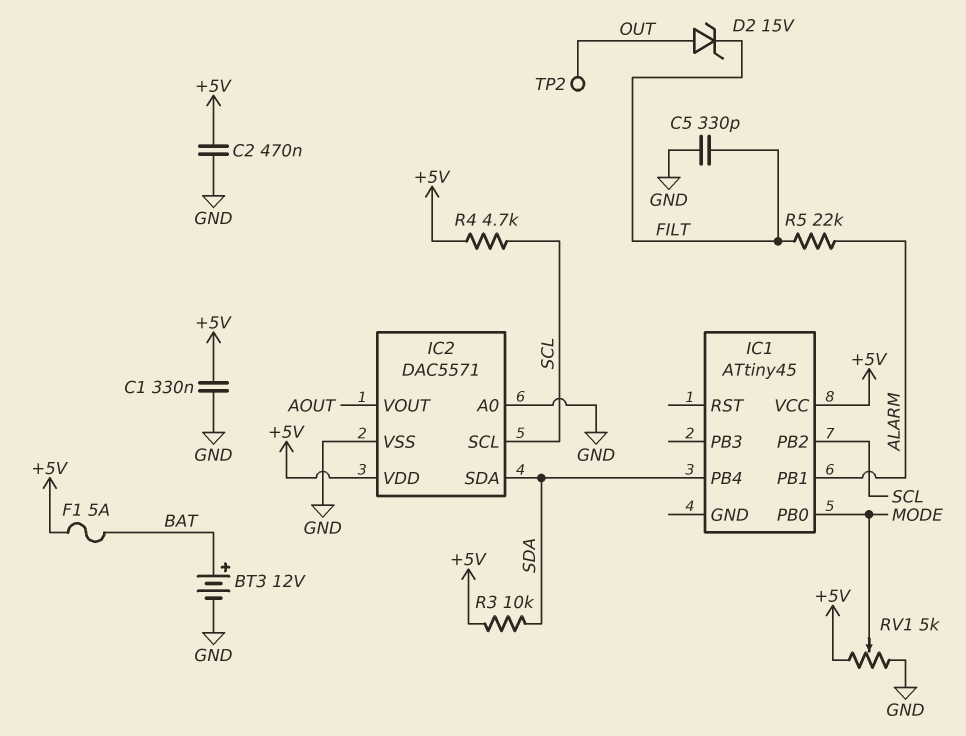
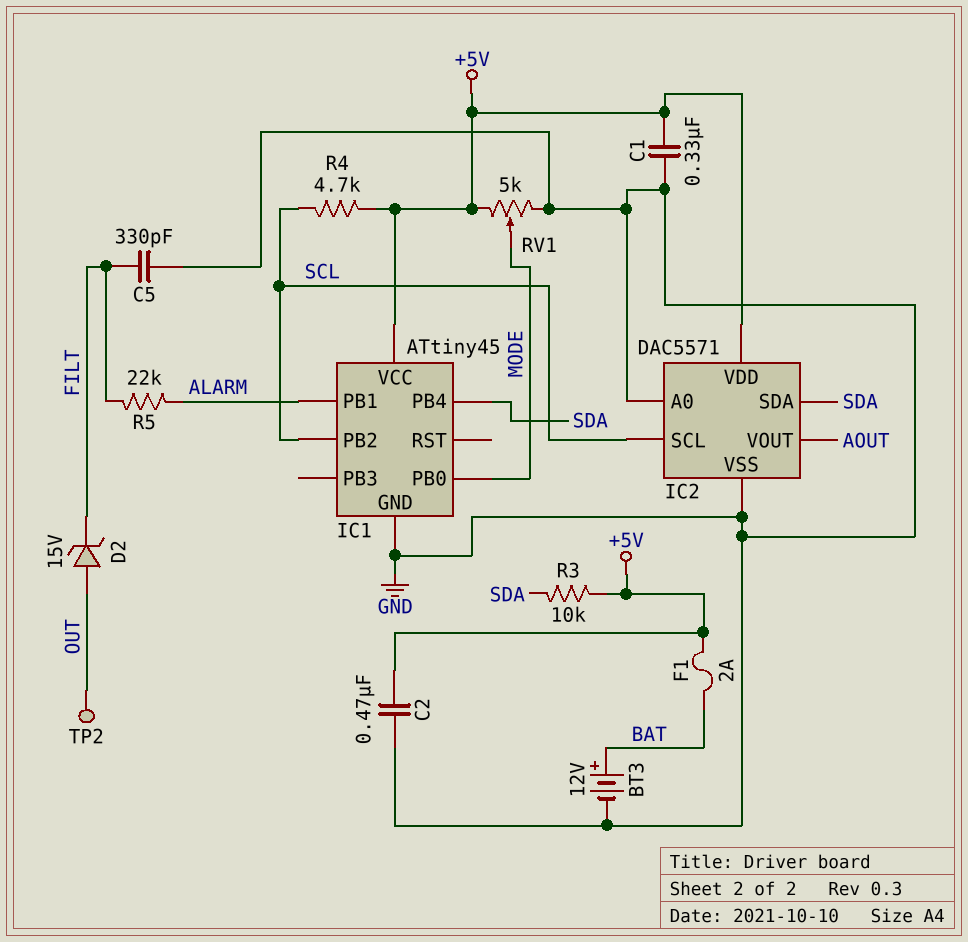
F1: 5A (+5V, BAT) -> 2A (+5V, BAT)
IC1 pin GND: none -> GND

